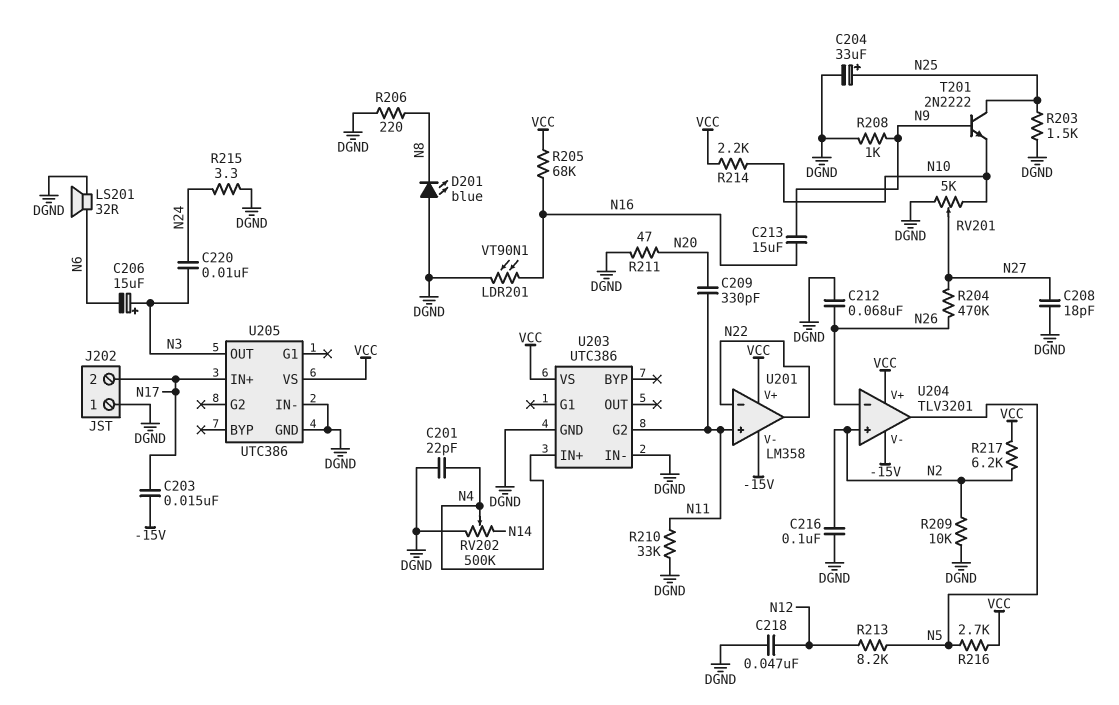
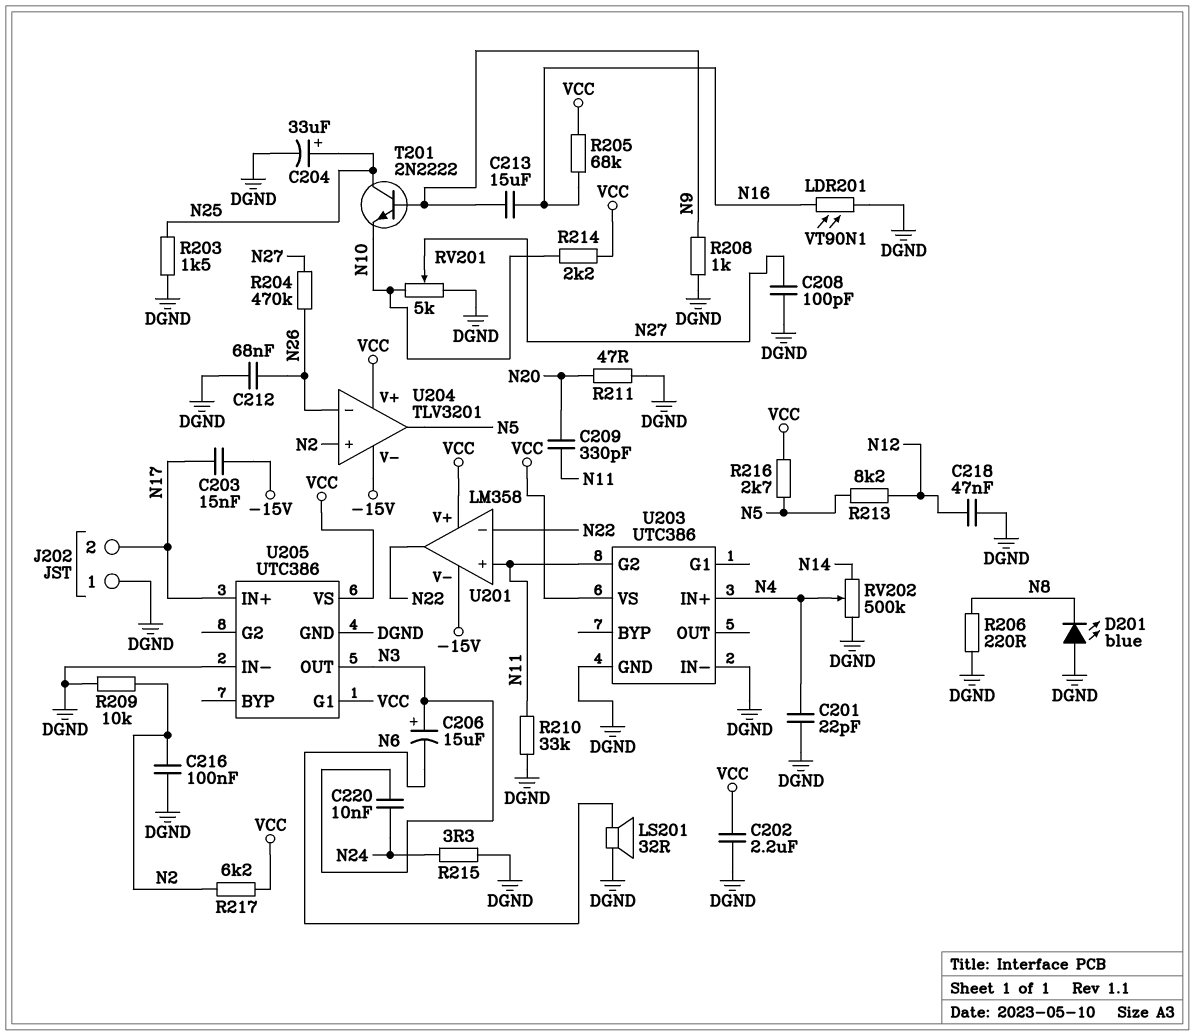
C202: none -> 2.2uF (DGND, VCC)
C208: 18pF (DGND, N27) -> 100pF (DGND, N27)
U205 pin G1: none -> VCC

